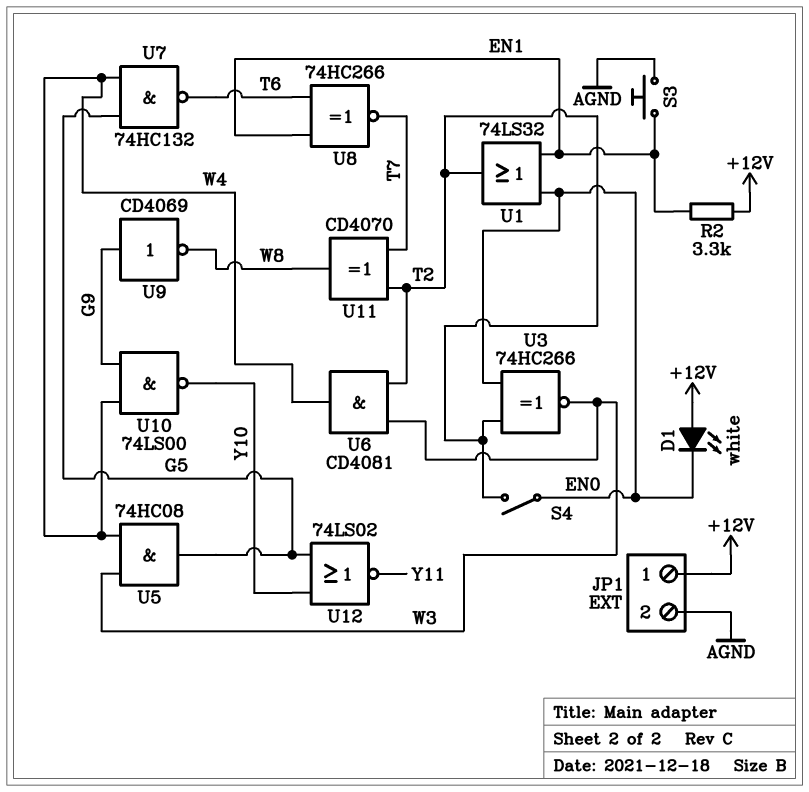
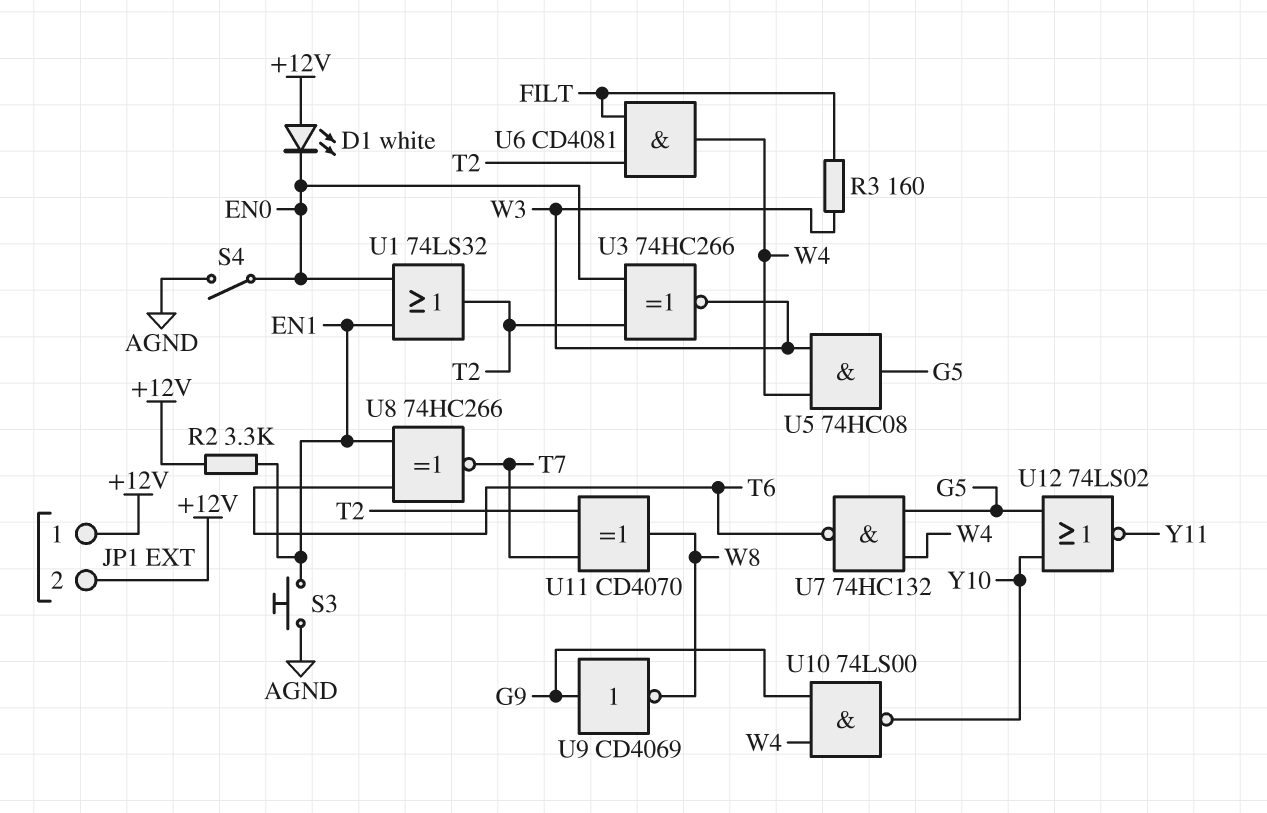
JP1 pin 2: AGND -> +12V
R3: none -> 160 (FILT, W3)
S4: switch (EN0, T2) -> switch (AGND, EN0)
U6: AND CD4081 (in T2, in W3, out W4) -> AND CD4081 (in FILT, in T2, out W4)

